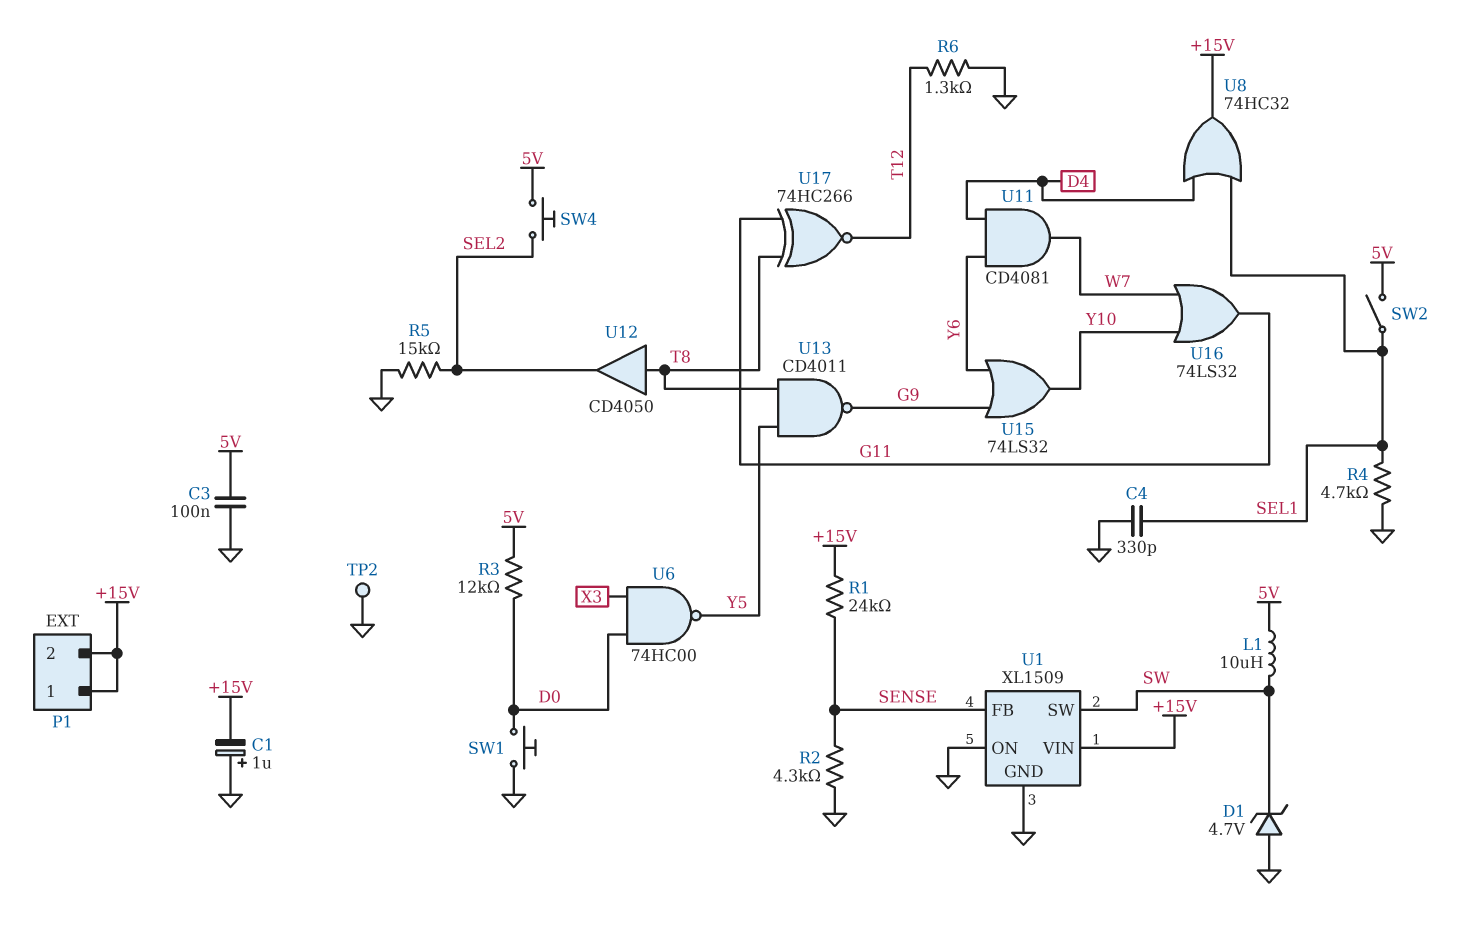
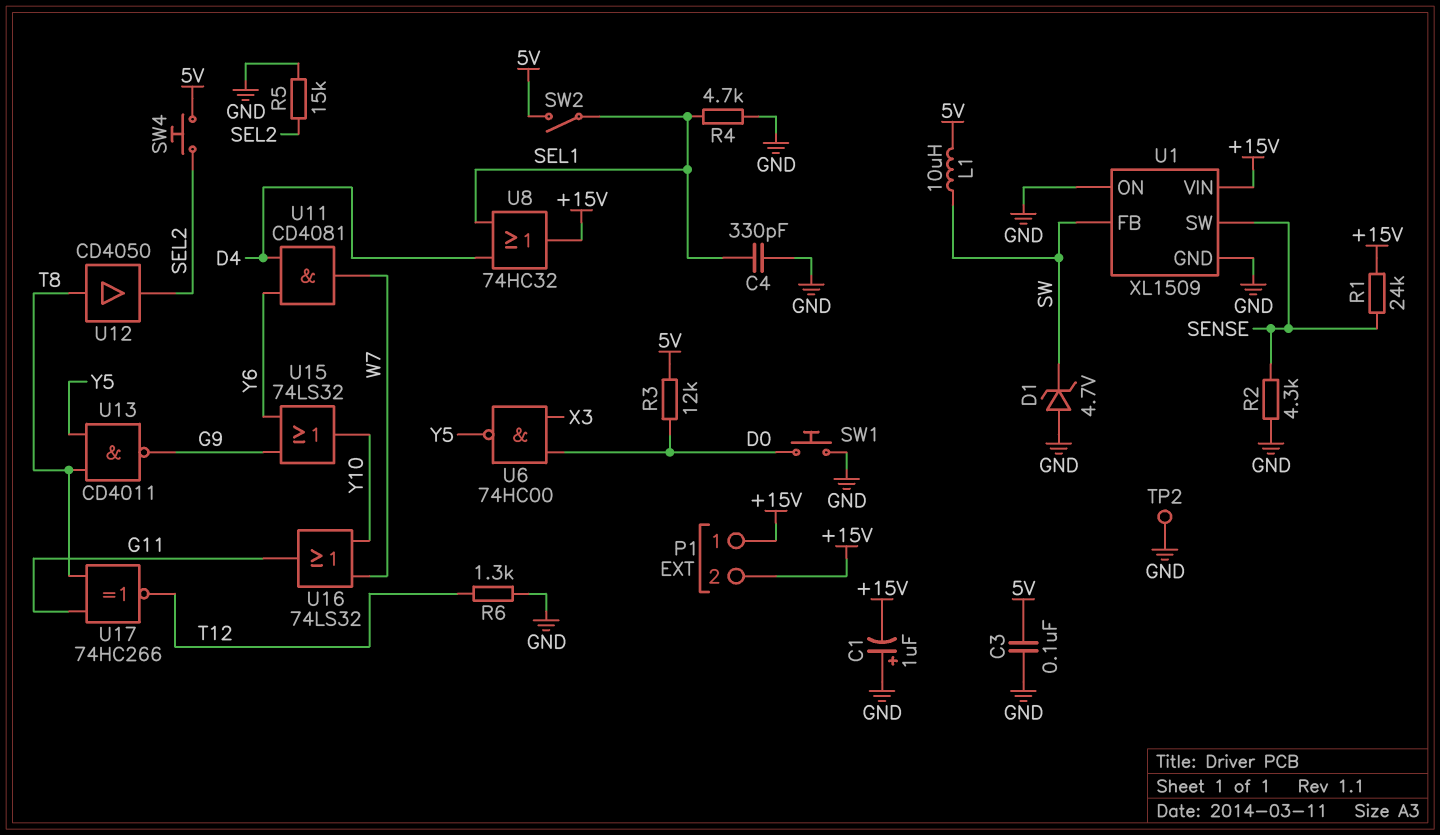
U1 pin FB: SENSE -> SW
U1 pin SW: SW -> SENSE

